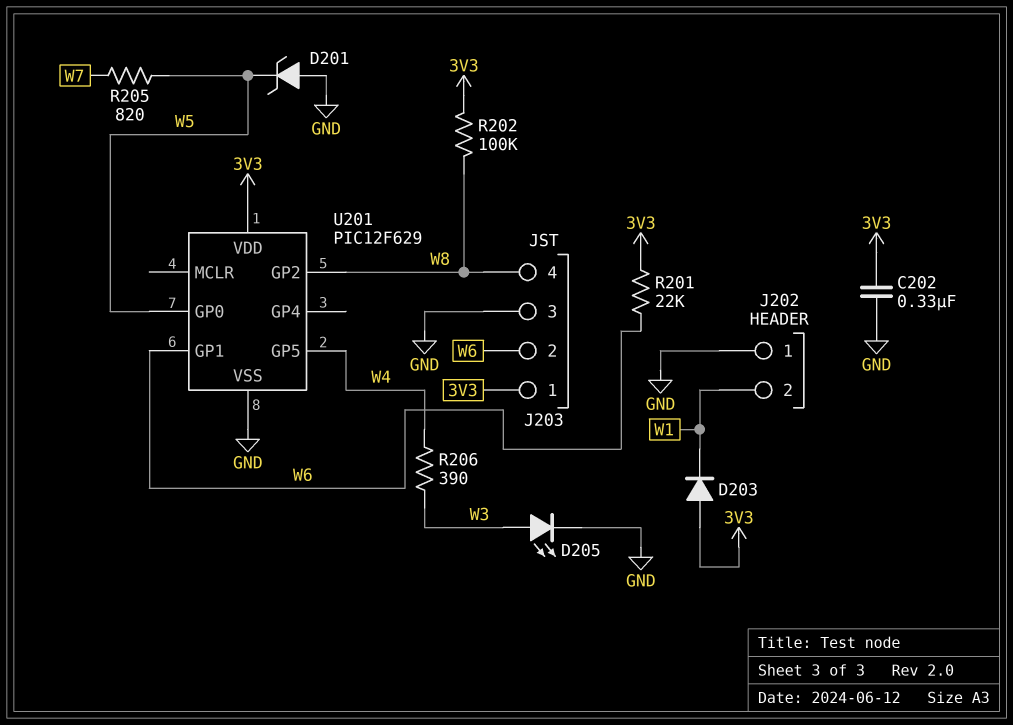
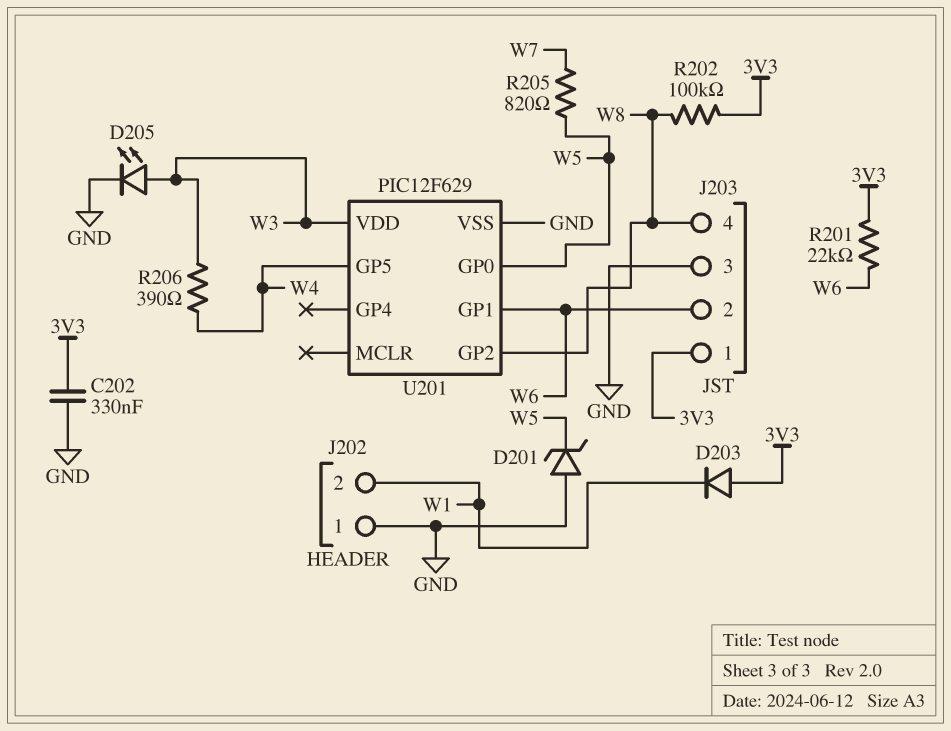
U201 pin VDD: 3V3 -> W3

